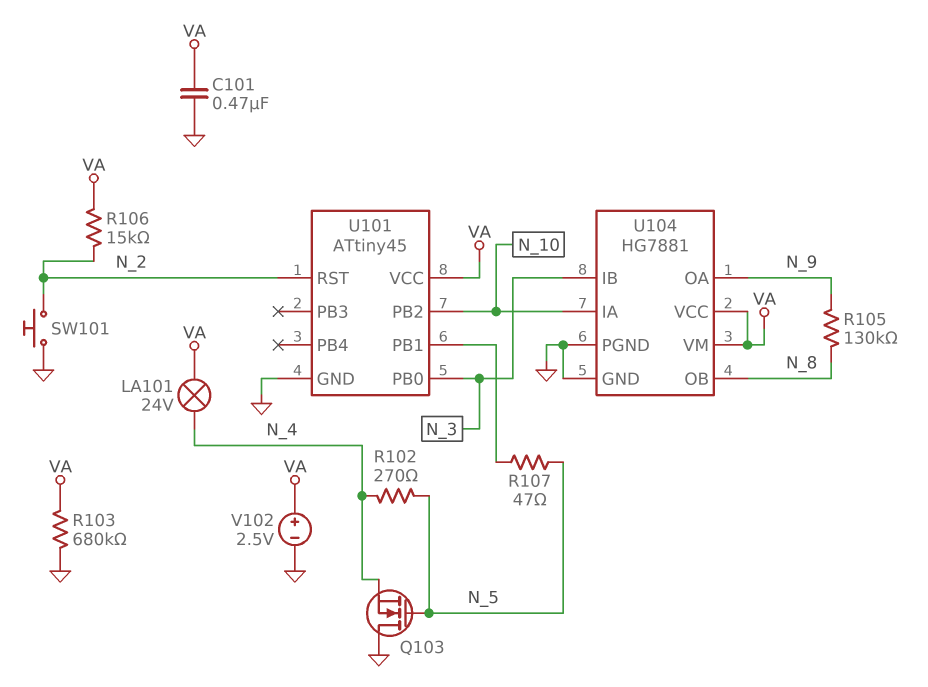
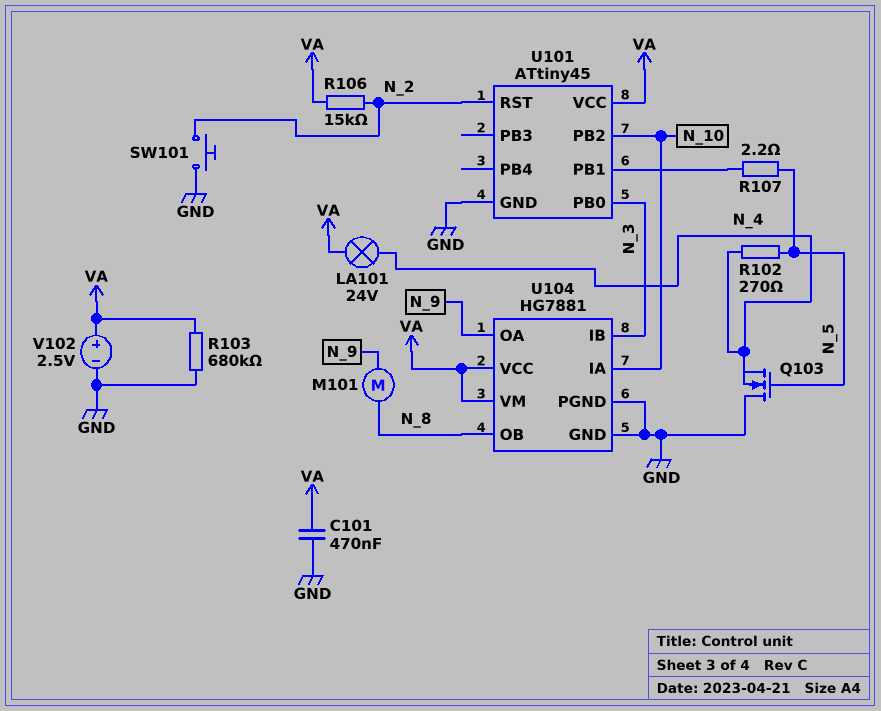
M101: none -> motor (N_8, N_9)
R105: 130k (N_8, N_9) -> none
R107: 47 (N_5, U101/PB1) -> 2.2 (N_5, U101/PB1)

